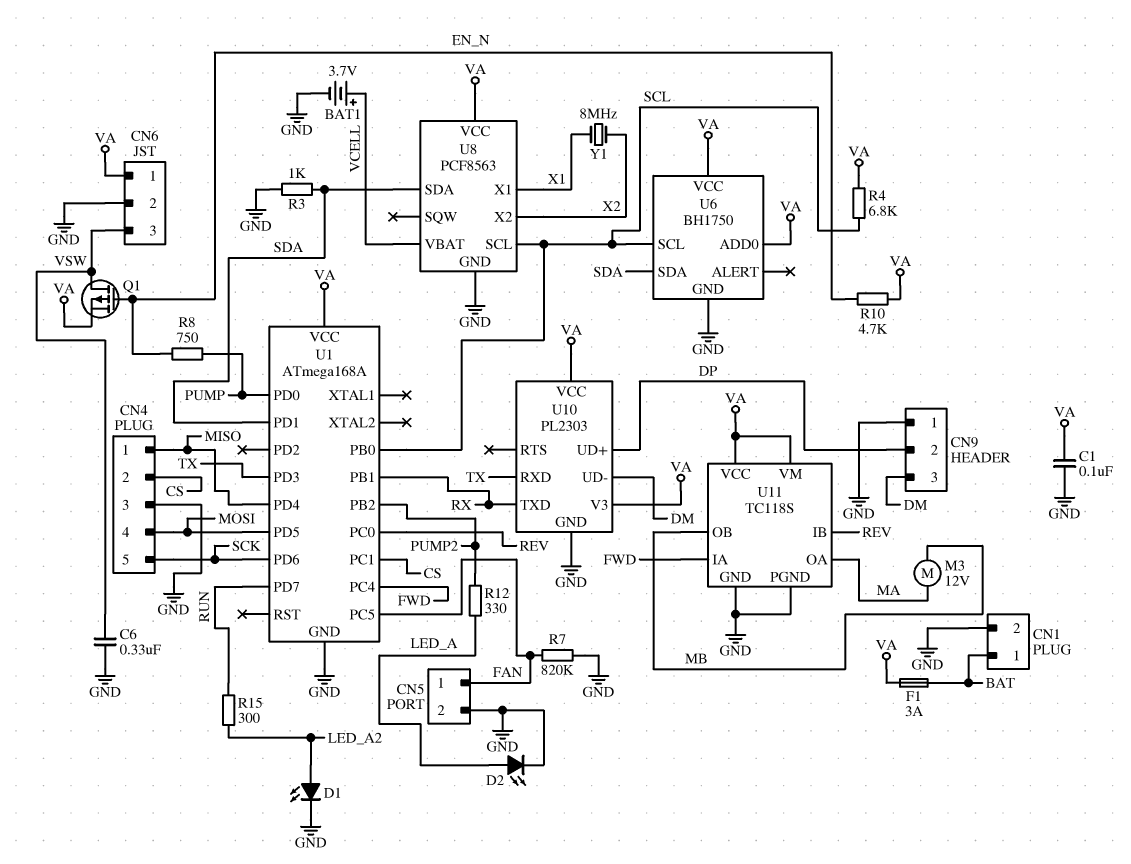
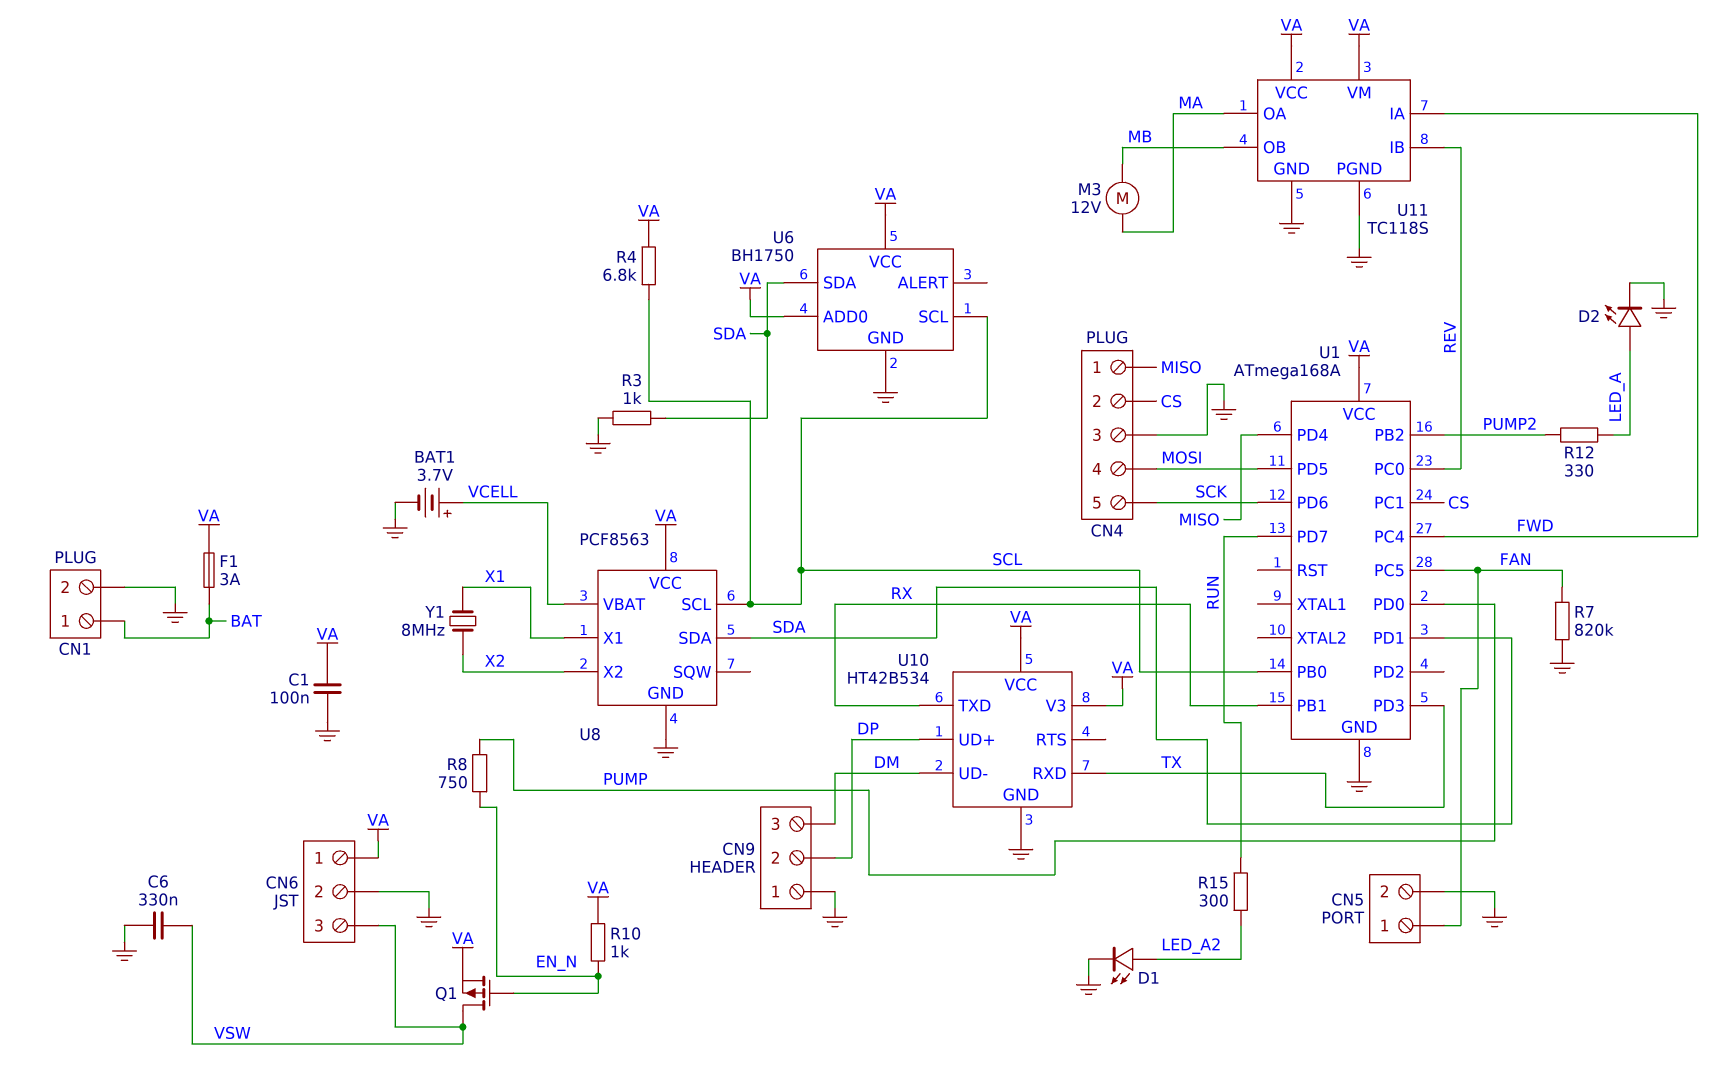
R10: 4.7k (EN_N, VA) -> 1k (EN_N, VA)
U10: PL2303 -> HT42B534

